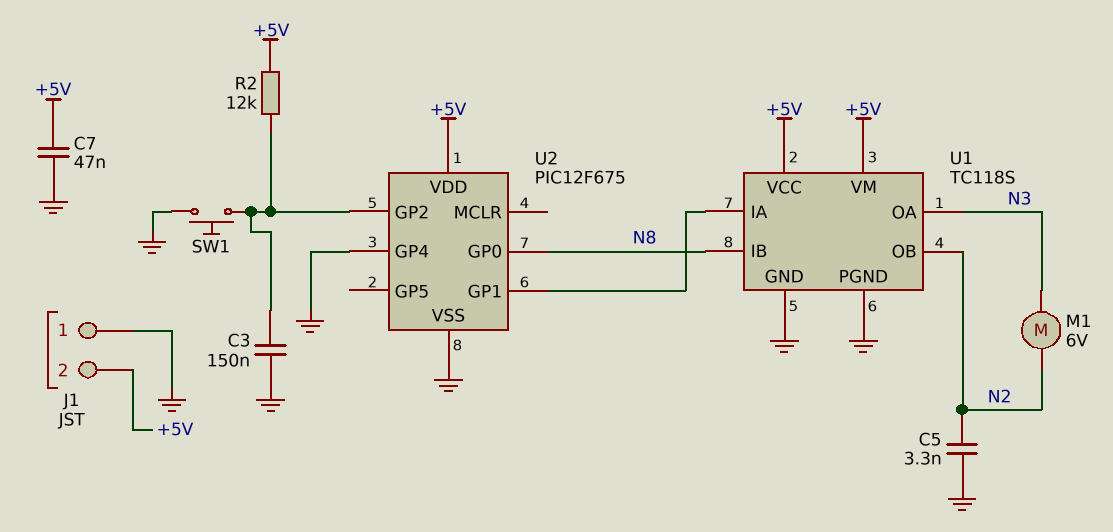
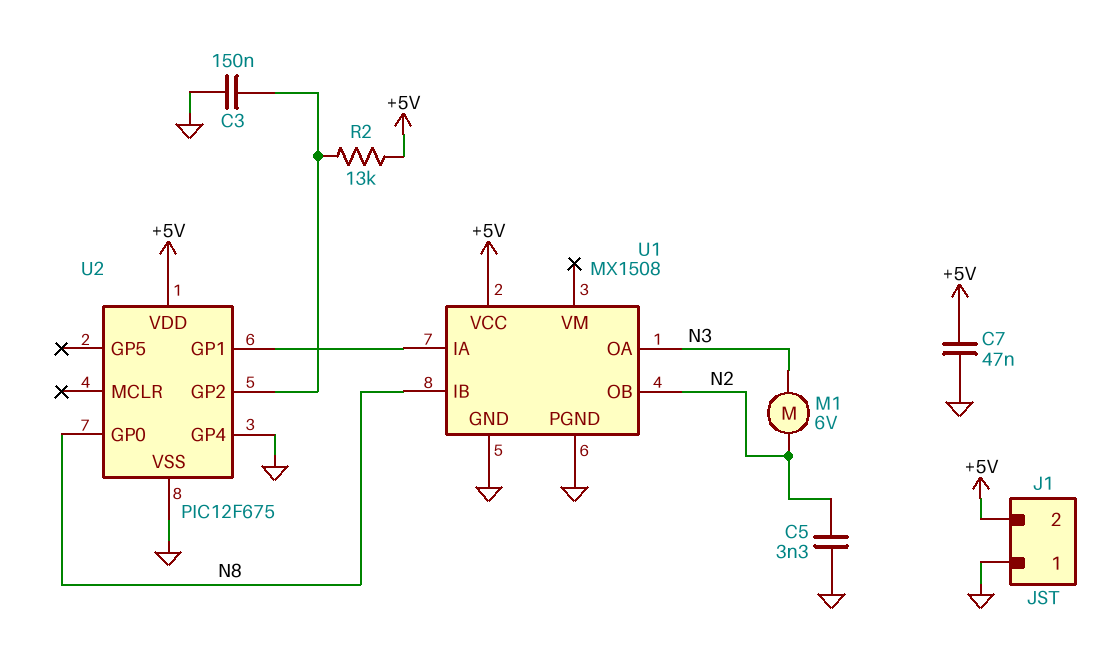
R2: 12k (+5V, U2/GP2) -> 13k (+5V, U2/GP2)
SW1: button (GND, U2/GP2) -> none
U1: TC118S -> MX1508
U1 pin VM: +5V -> none

